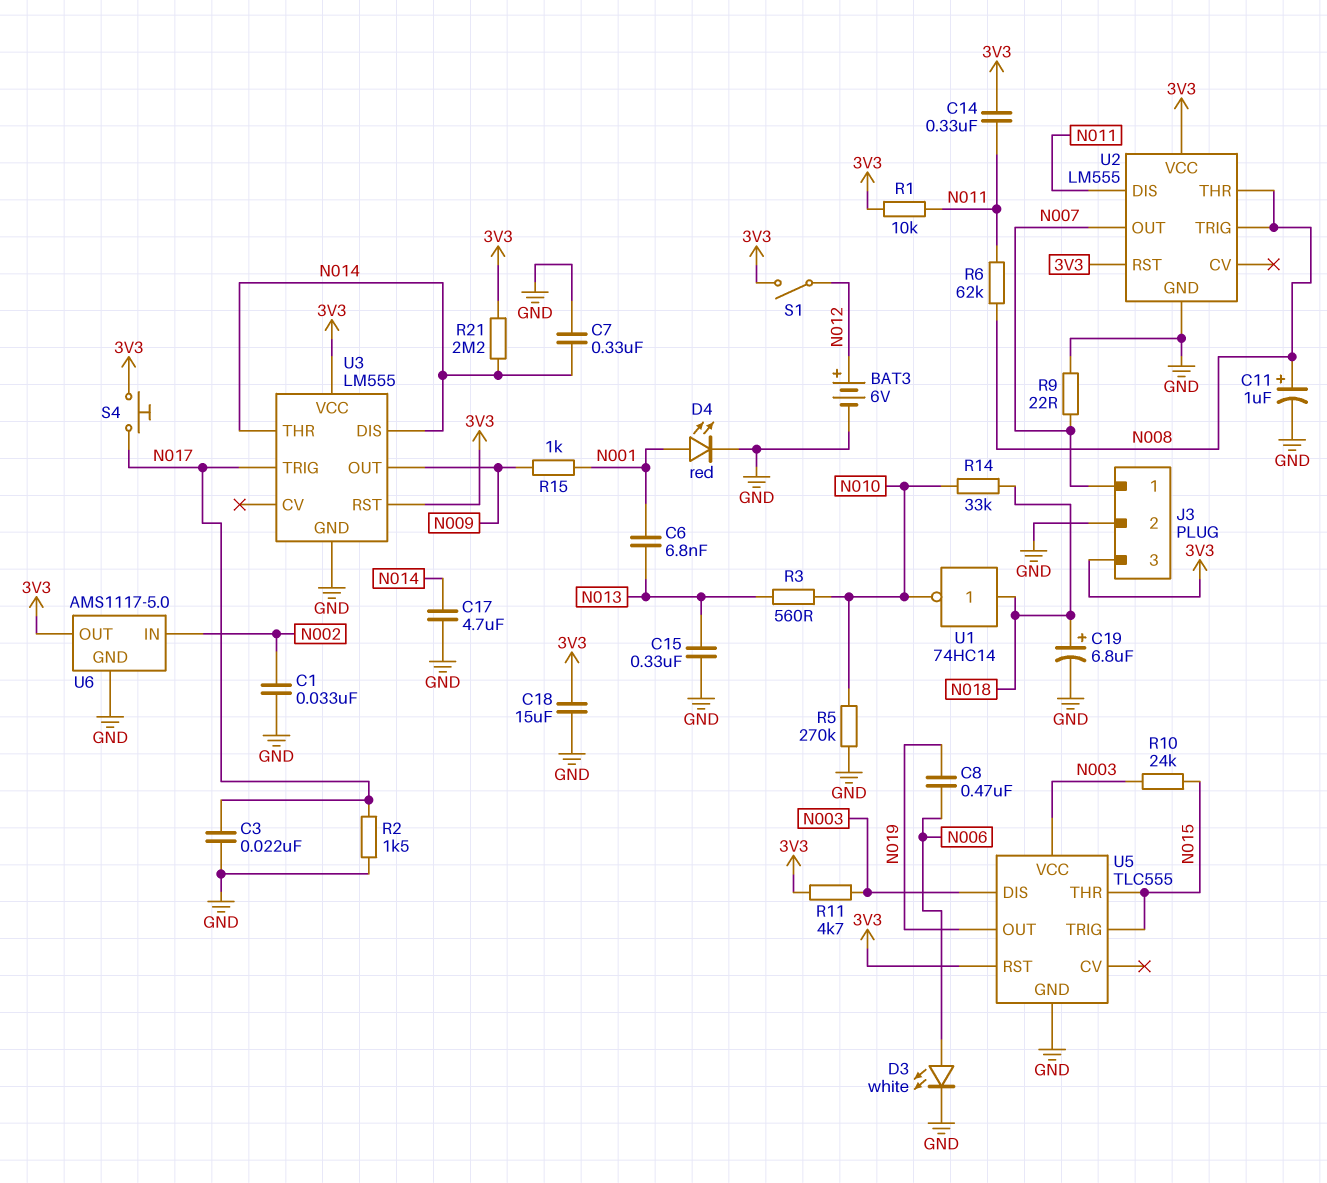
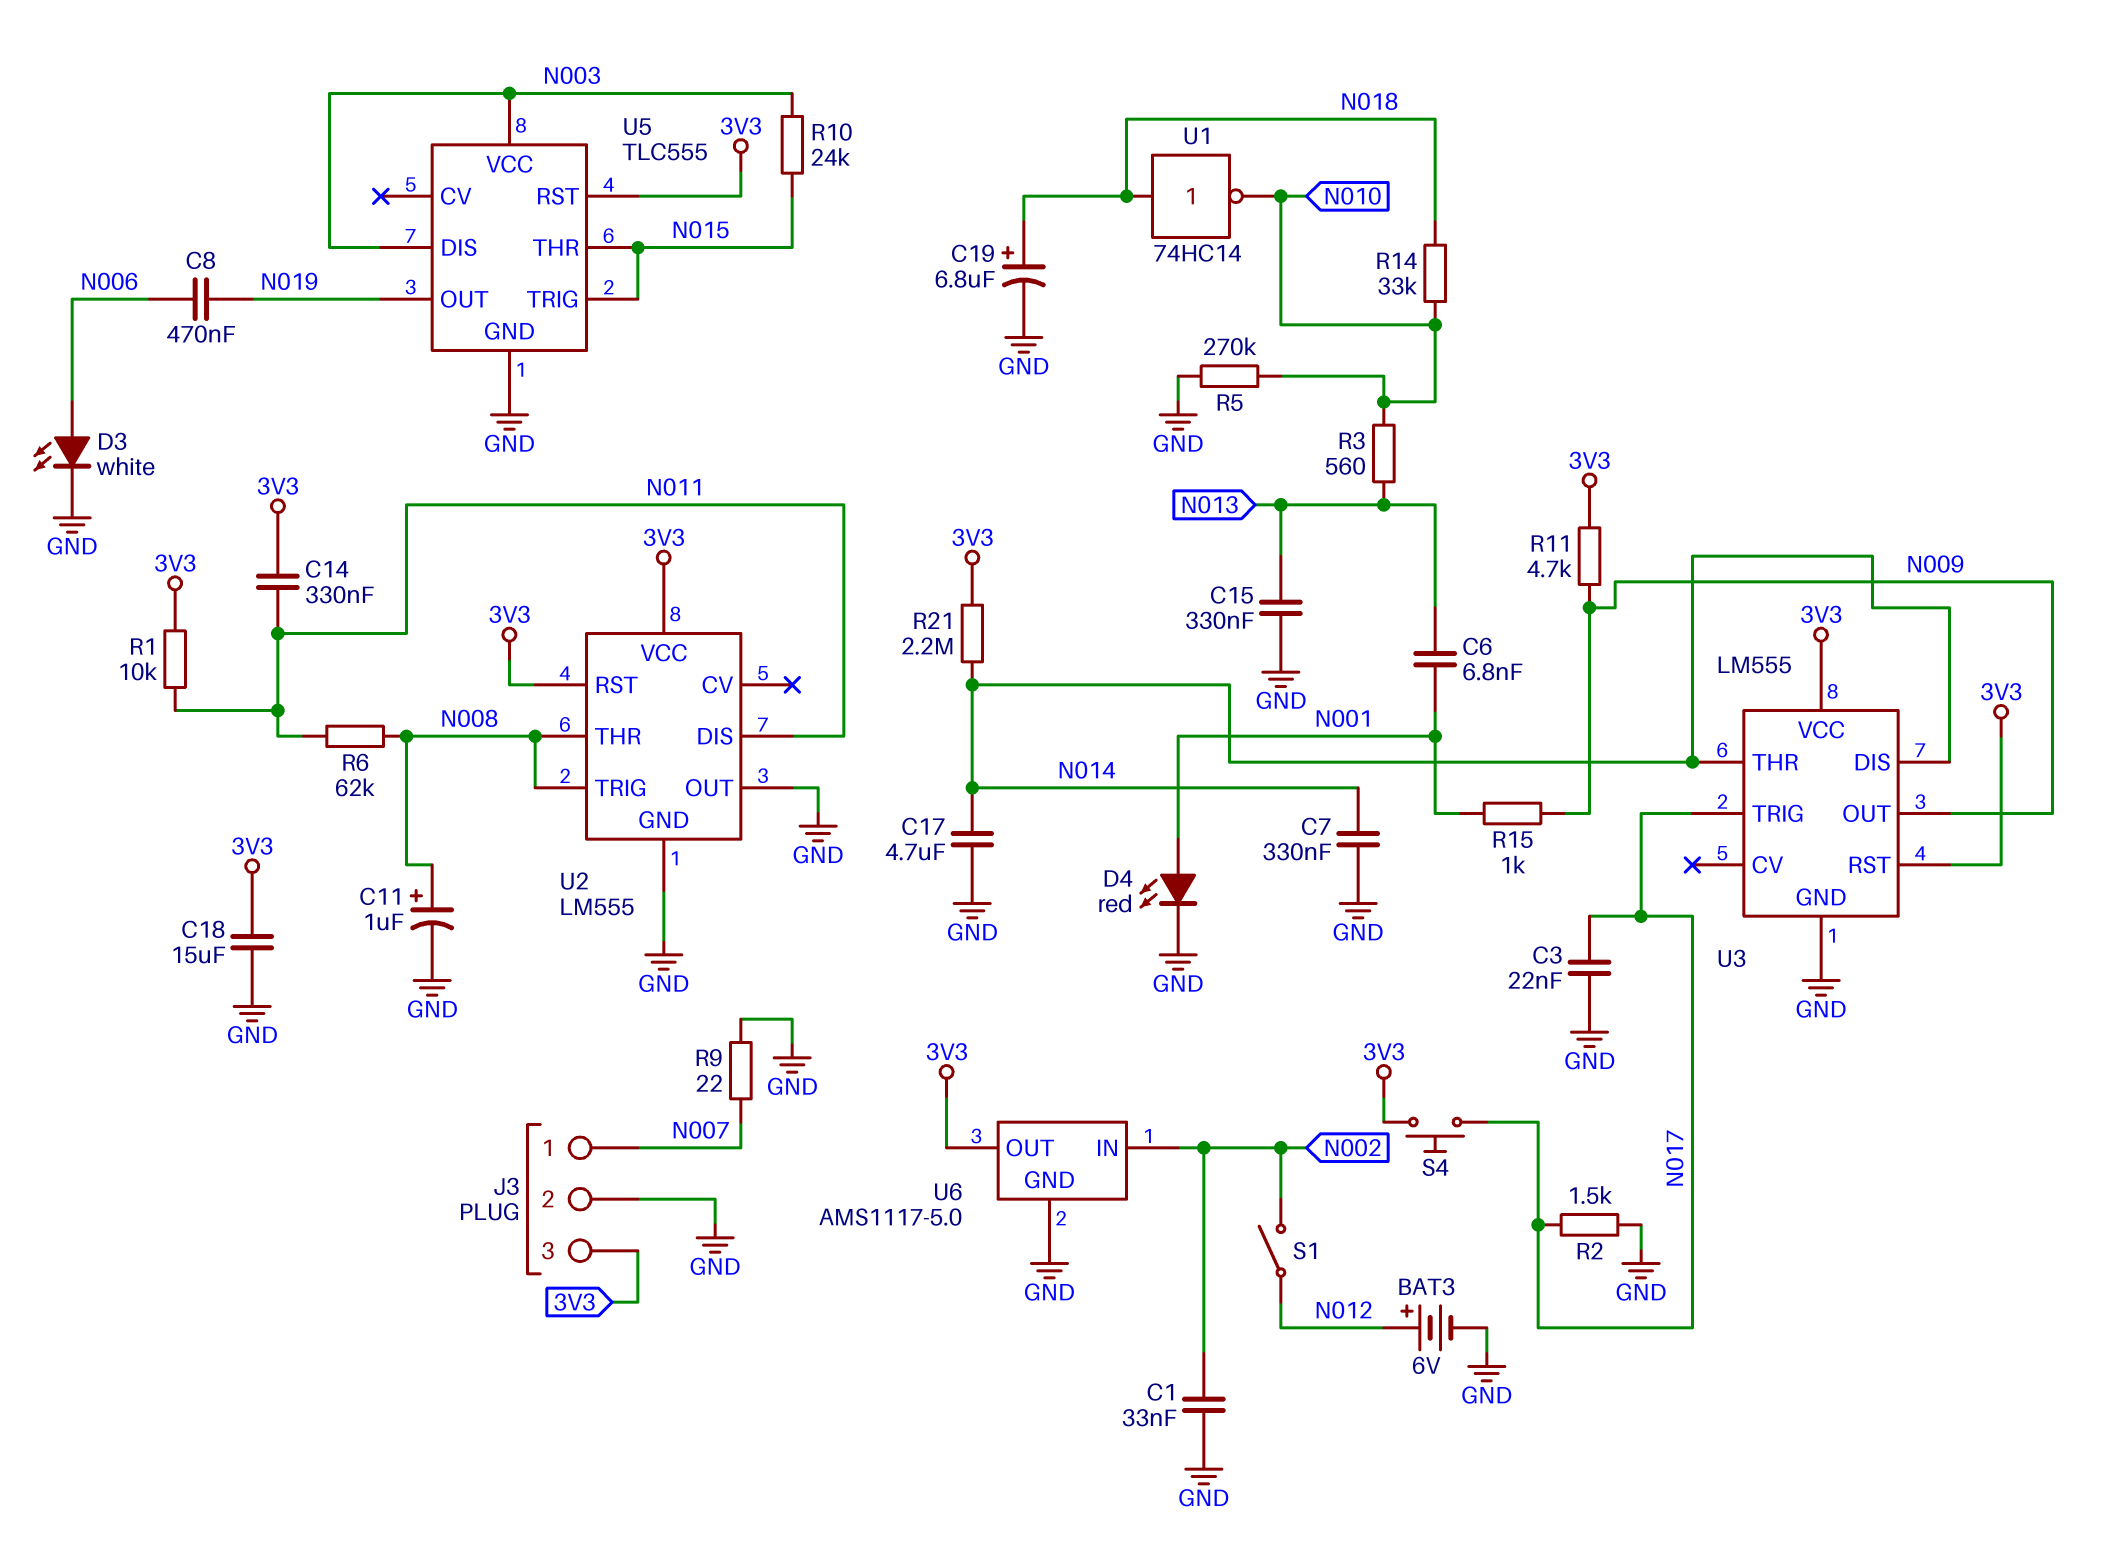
R11: 4.7k (3V3, N003) -> 4.7k (3V3, N009)
S1: switch (3V3, N012) -> switch (N002, N012)
U2 pin OUT: N007 -> GND

